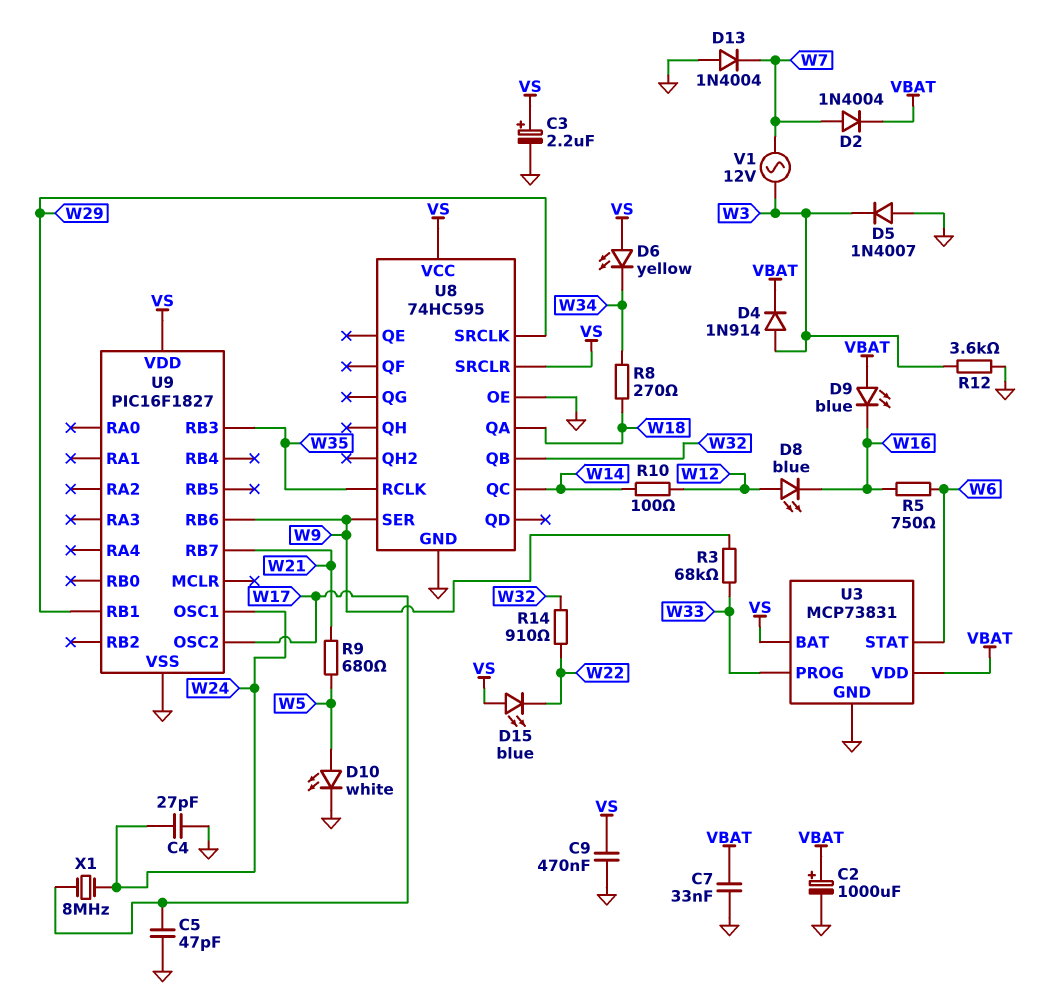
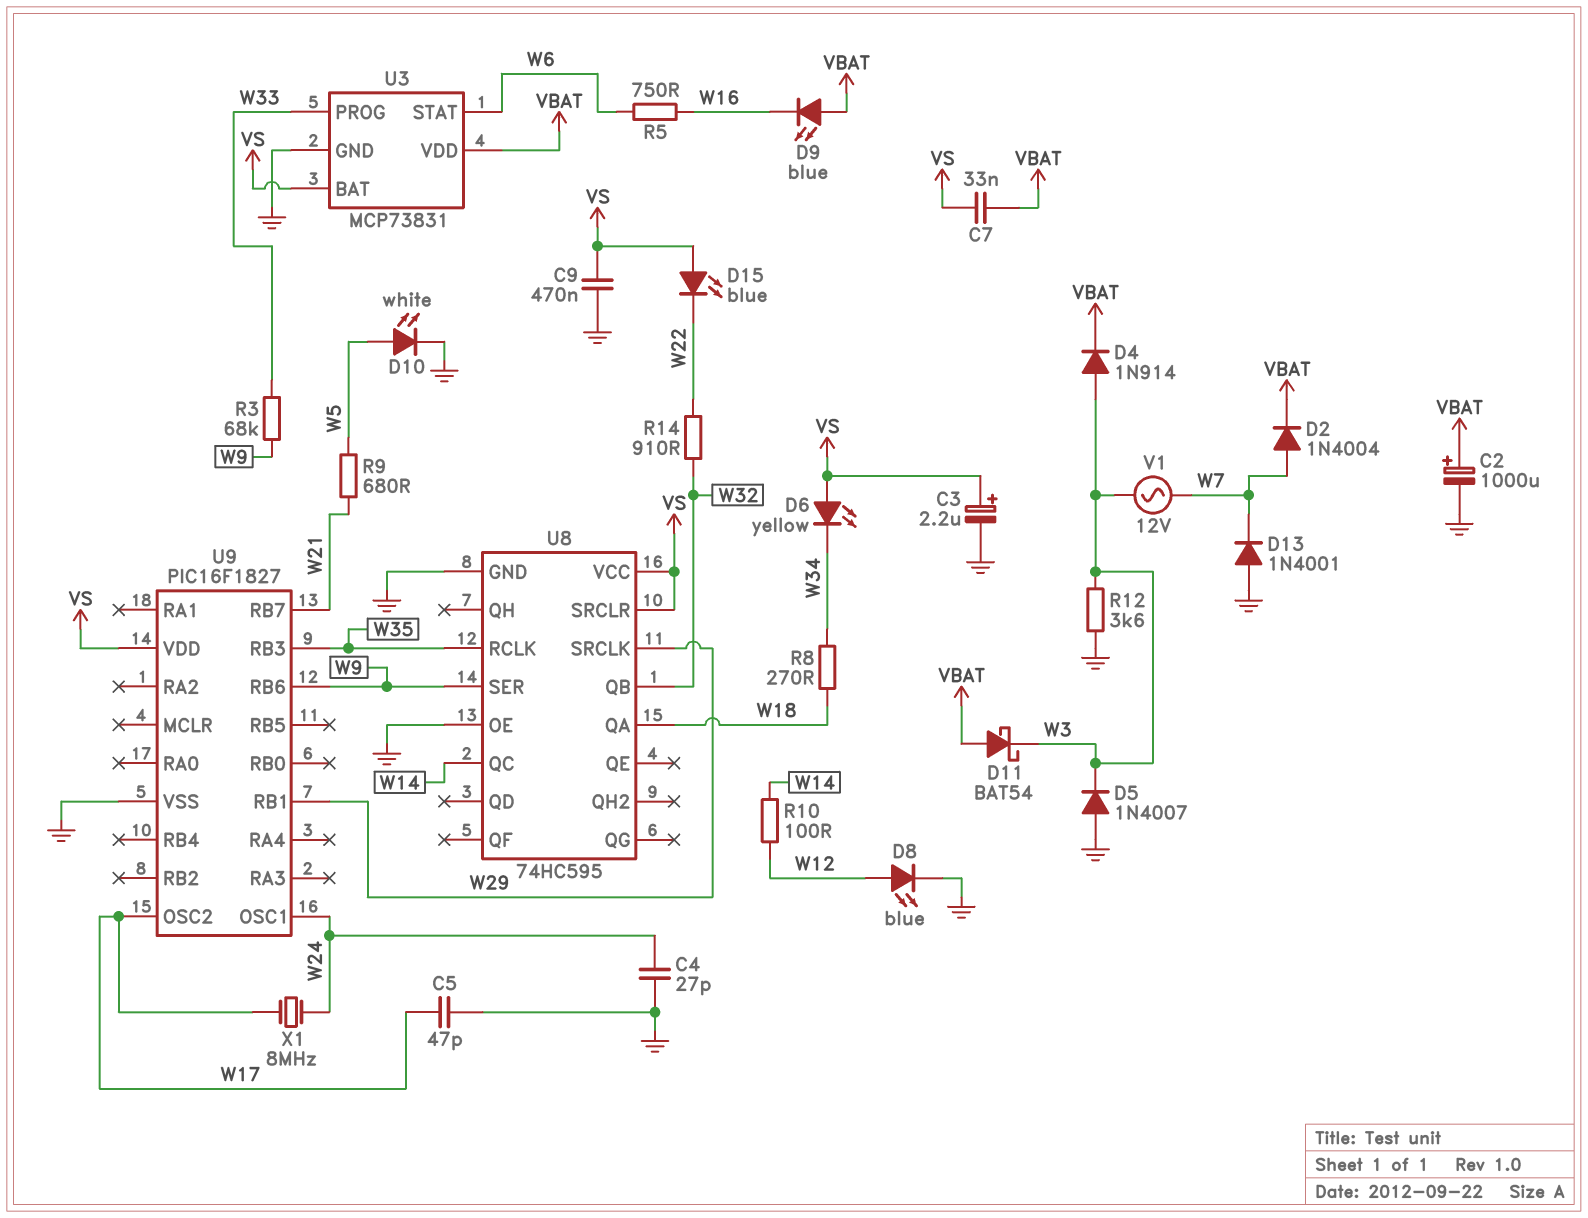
C7: 33nF (GND, VBAT) -> 33nF (VBAT, VS)
D8: LED blue (A W12, K W16) -> LED blue (A W12, K GND)
D11: none -> schottky BAT54 (A VBAT, K W3)
D13: diode 1N4004 (A GND, K W7) -> diode 1N4001 (A GND, K W7)

